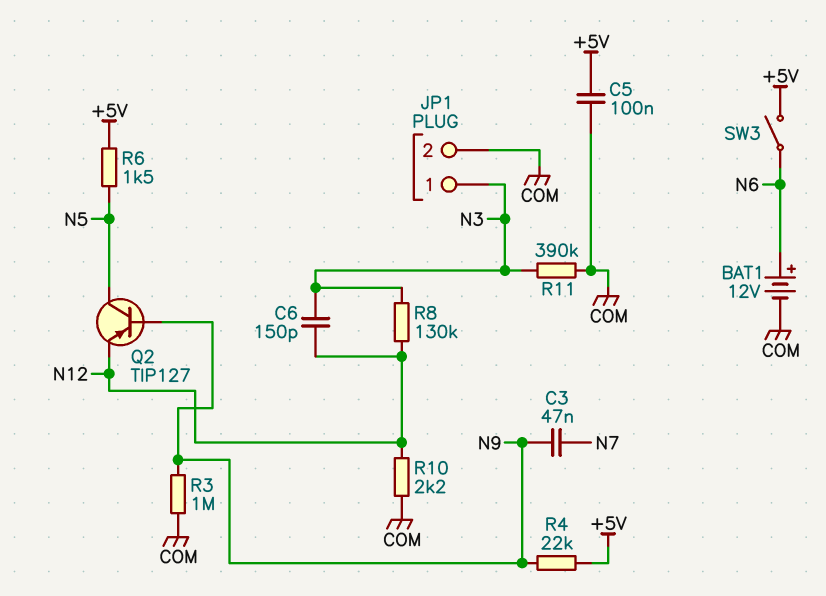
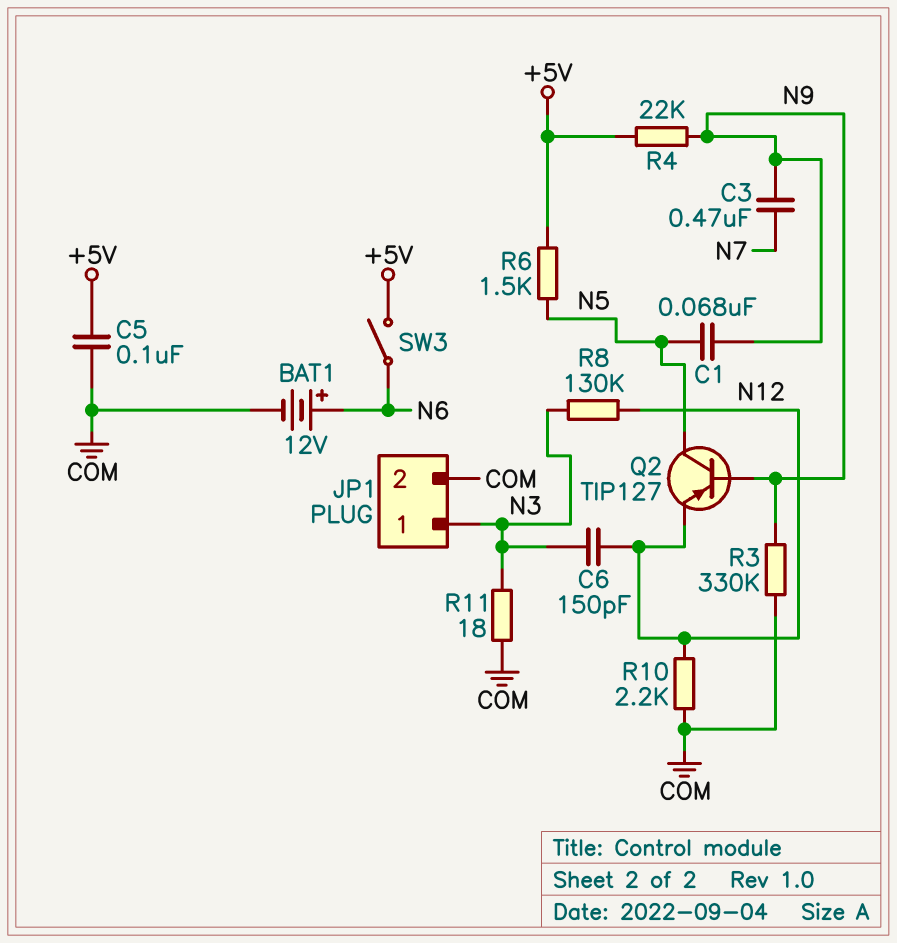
C1: none -> 68nF (N5, N9)
C3: 47nF (N7, N9) -> 470nF (N7, N9)
R3: 1M (COM, N9) -> 330k (COM, N9)
R11: 390k (COM, N3) -> 18 (COM, N3)

